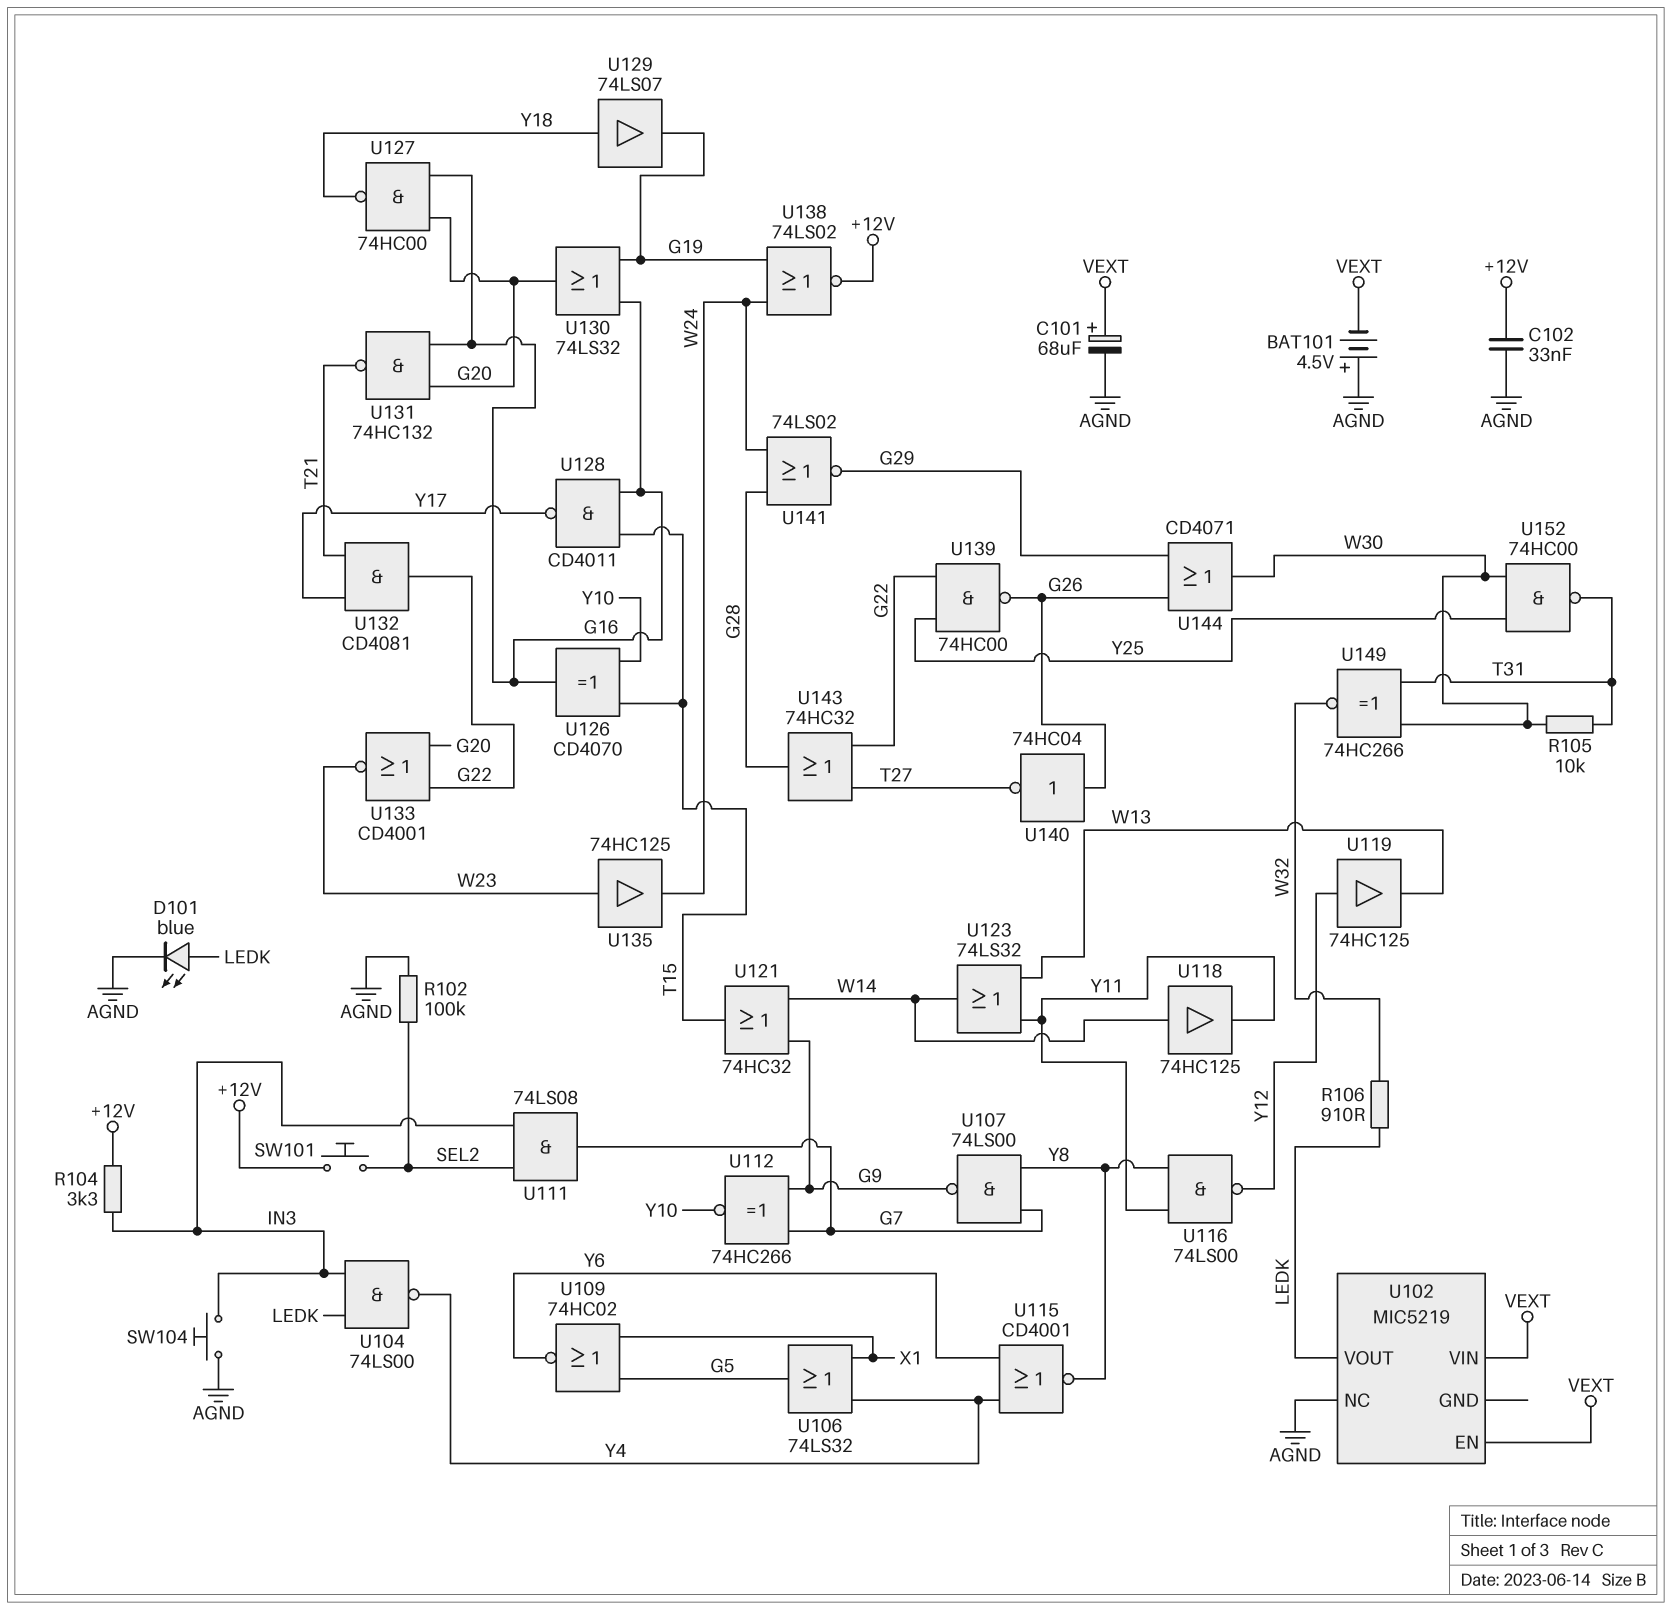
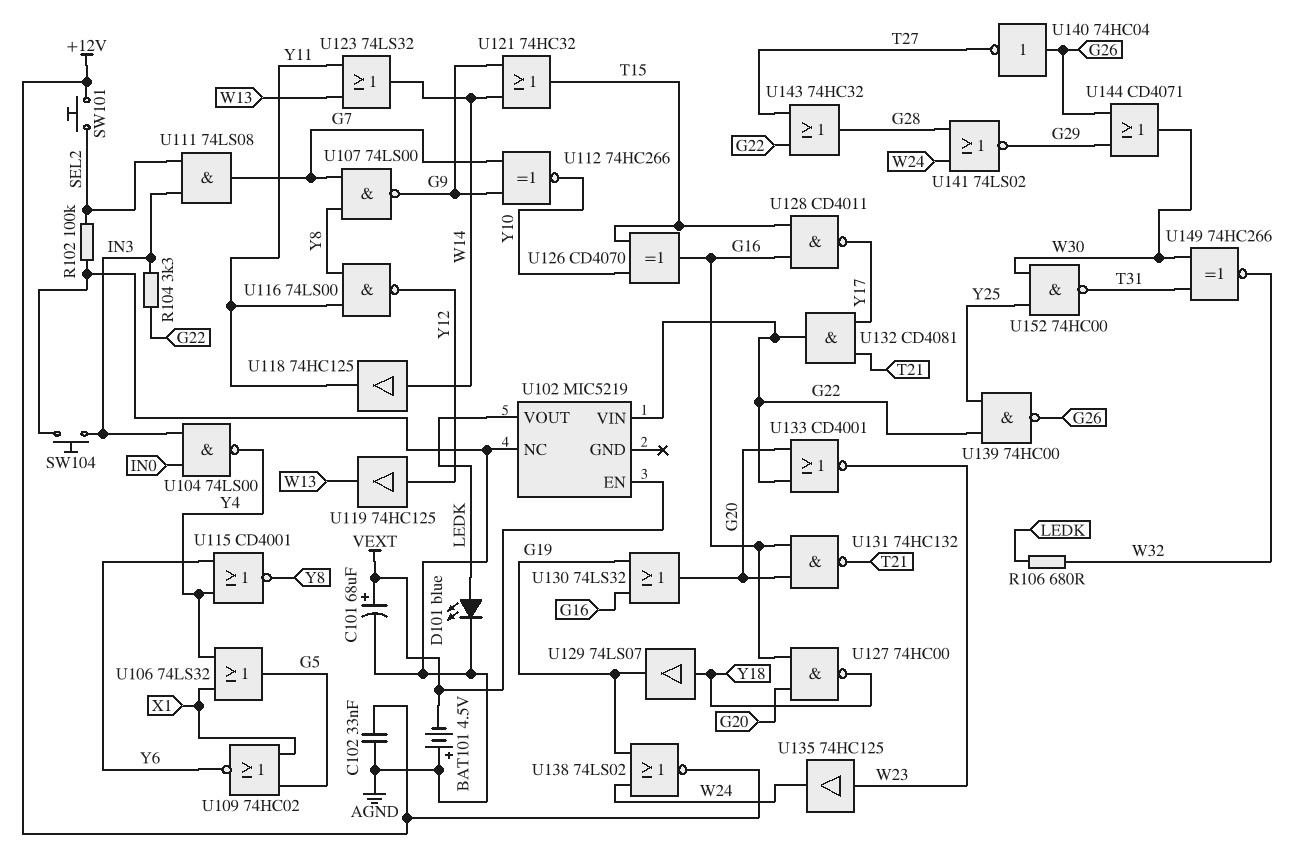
R104: 3.3k (+12V, IN3) -> 3.3k (G22, IN3)
R105: 10k (T31, W30) -> none
R106: 910 (LEDK, W32) -> 680 (LEDK, W32)
U102 pin VIN: VEXT -> G22
U104: NAND 74LS00 (in IN3, in LEDK, out Y4) -> NAND 74LS00 (in IN0, in IN3, out Y4)

